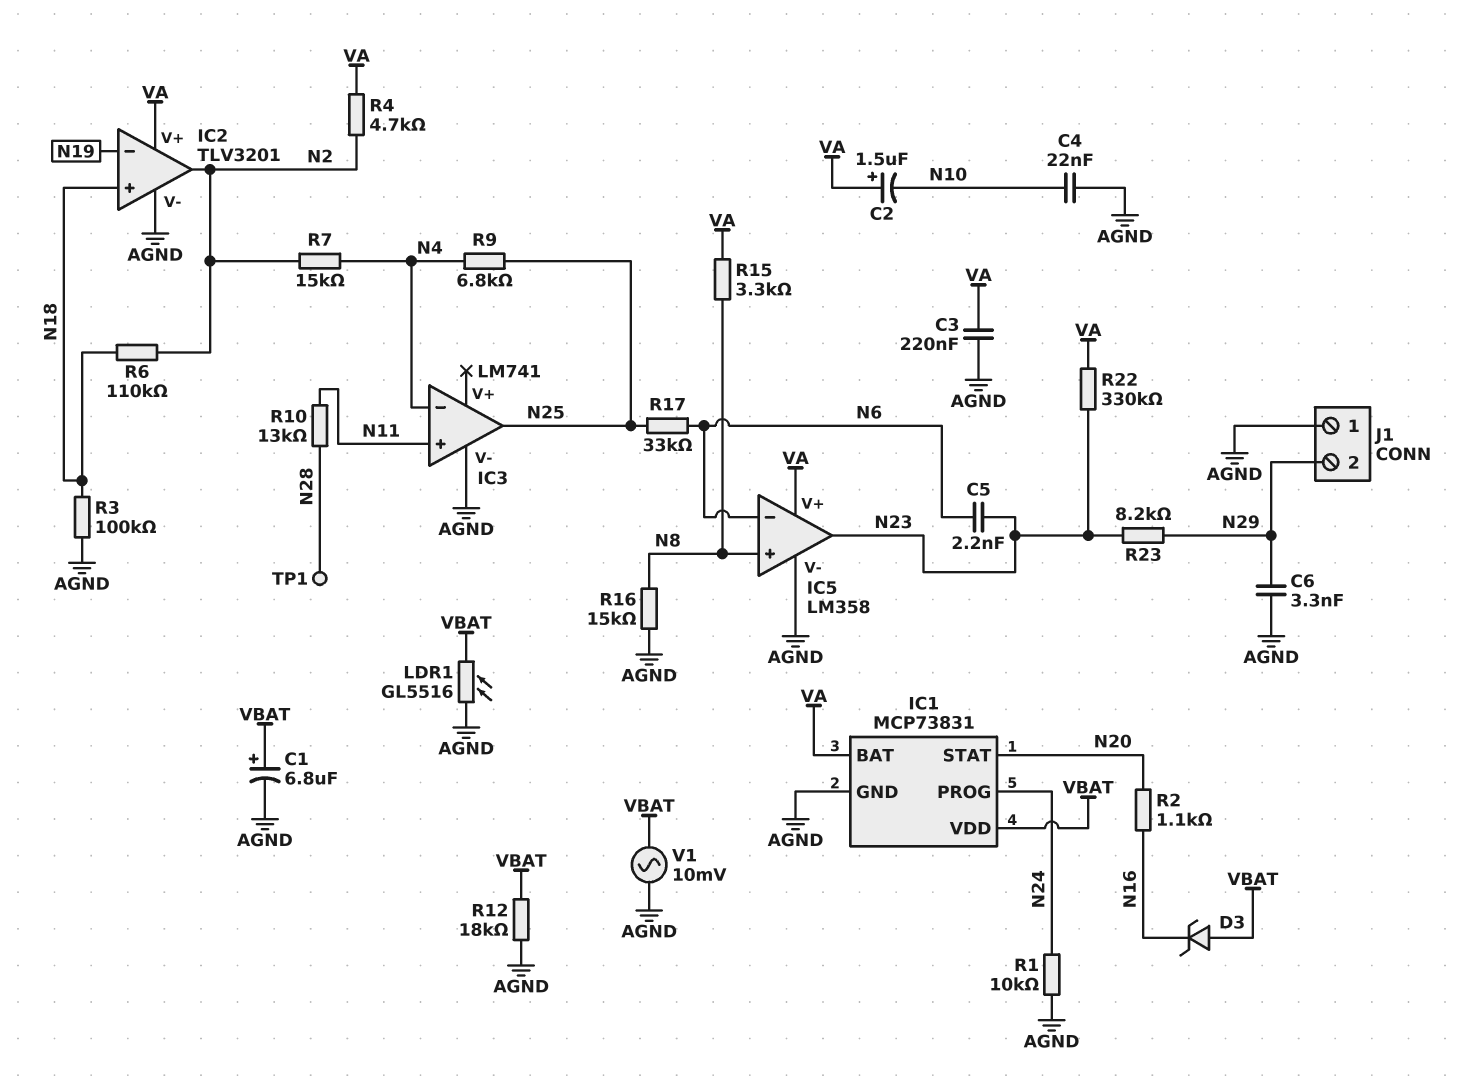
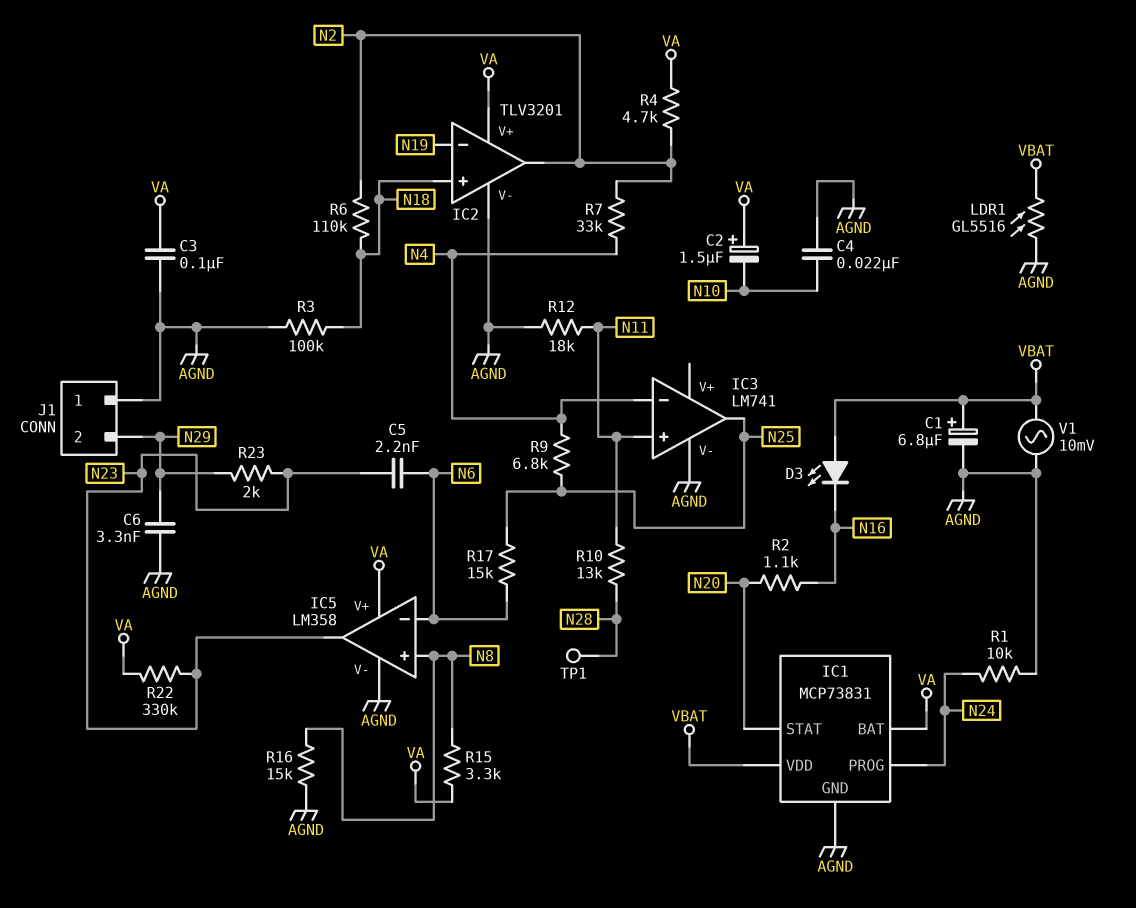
C3: 220nF (AGND, VA) -> 100nF (AGND, VA)
D3: zener (A VBAT, K N16) -> LED (A VBAT, K N16)
R7: 15k (N2, N4) -> 33k (N2, N4)
R12: 18k (AGND, VBAT) -> 18k (AGND, N11)
R17: 33k (N6, N25) -> 15k (N6, N25)
R23: 8.2k (N23, N29) -> 2k (N23, N29)

